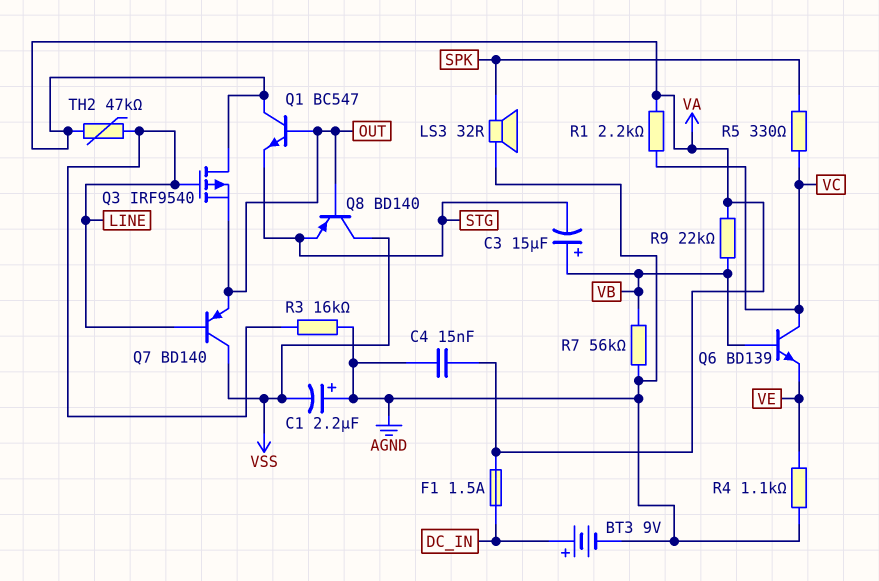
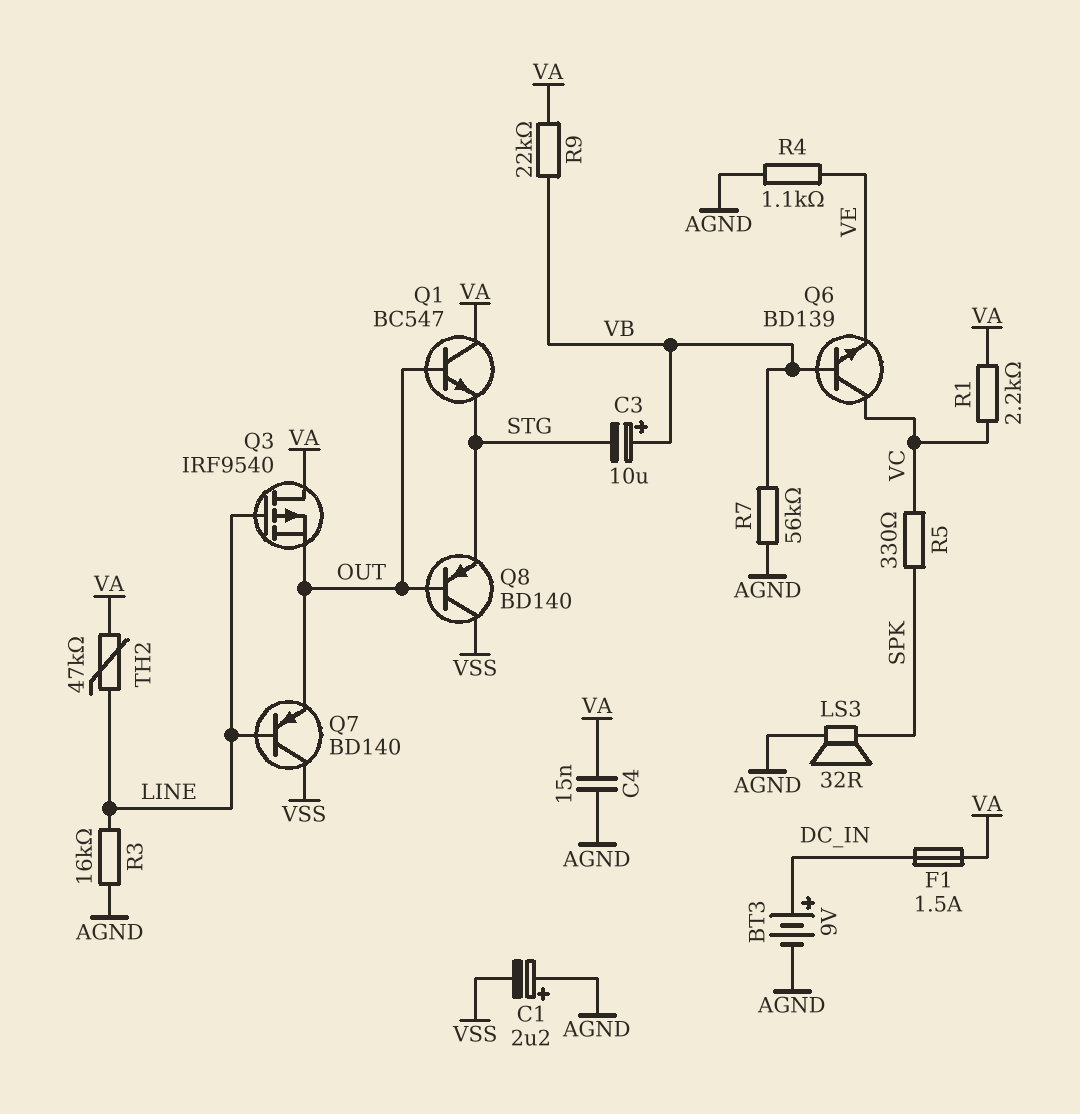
C3: 15uF (plus VB, minus STG) -> 10uF (plus VB, minus STG)

